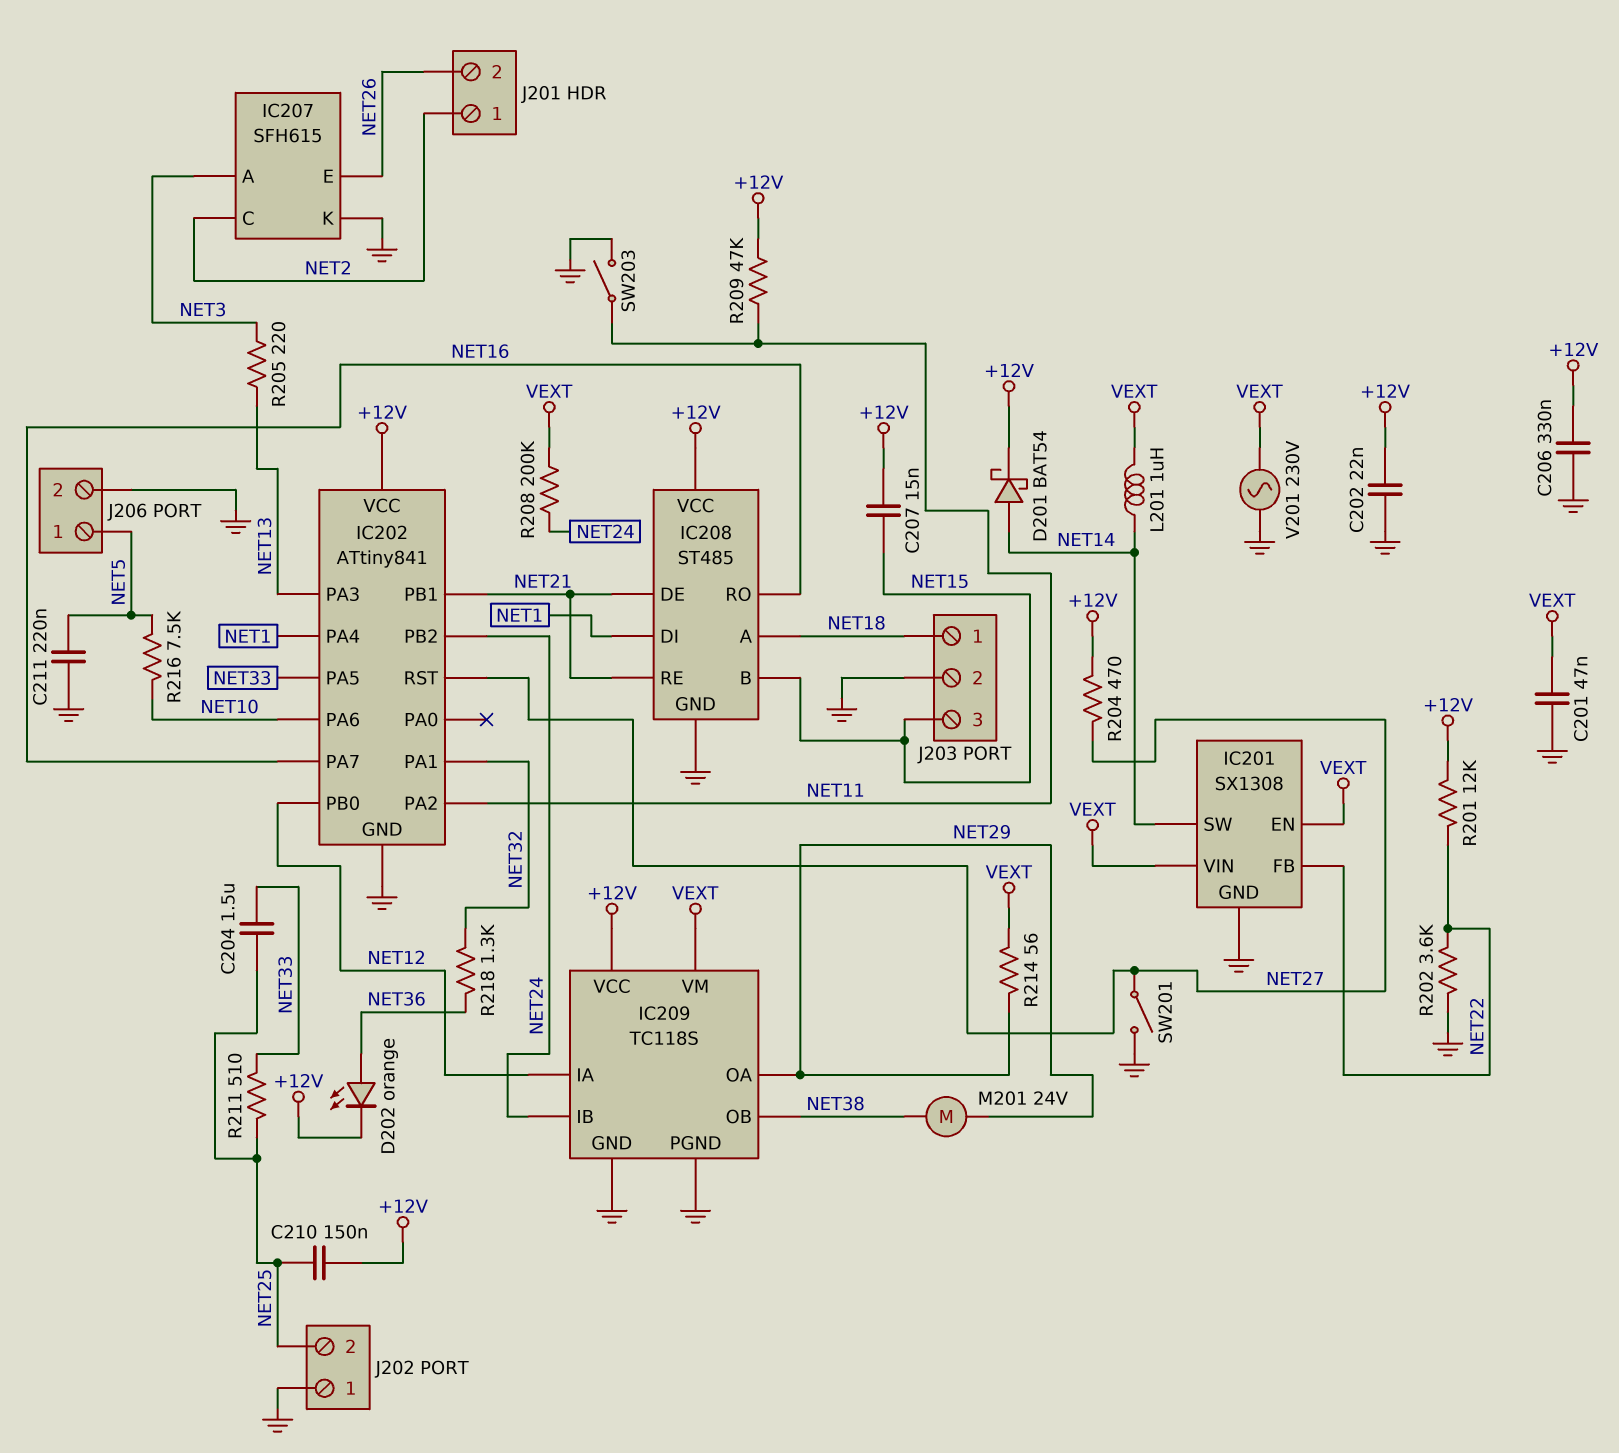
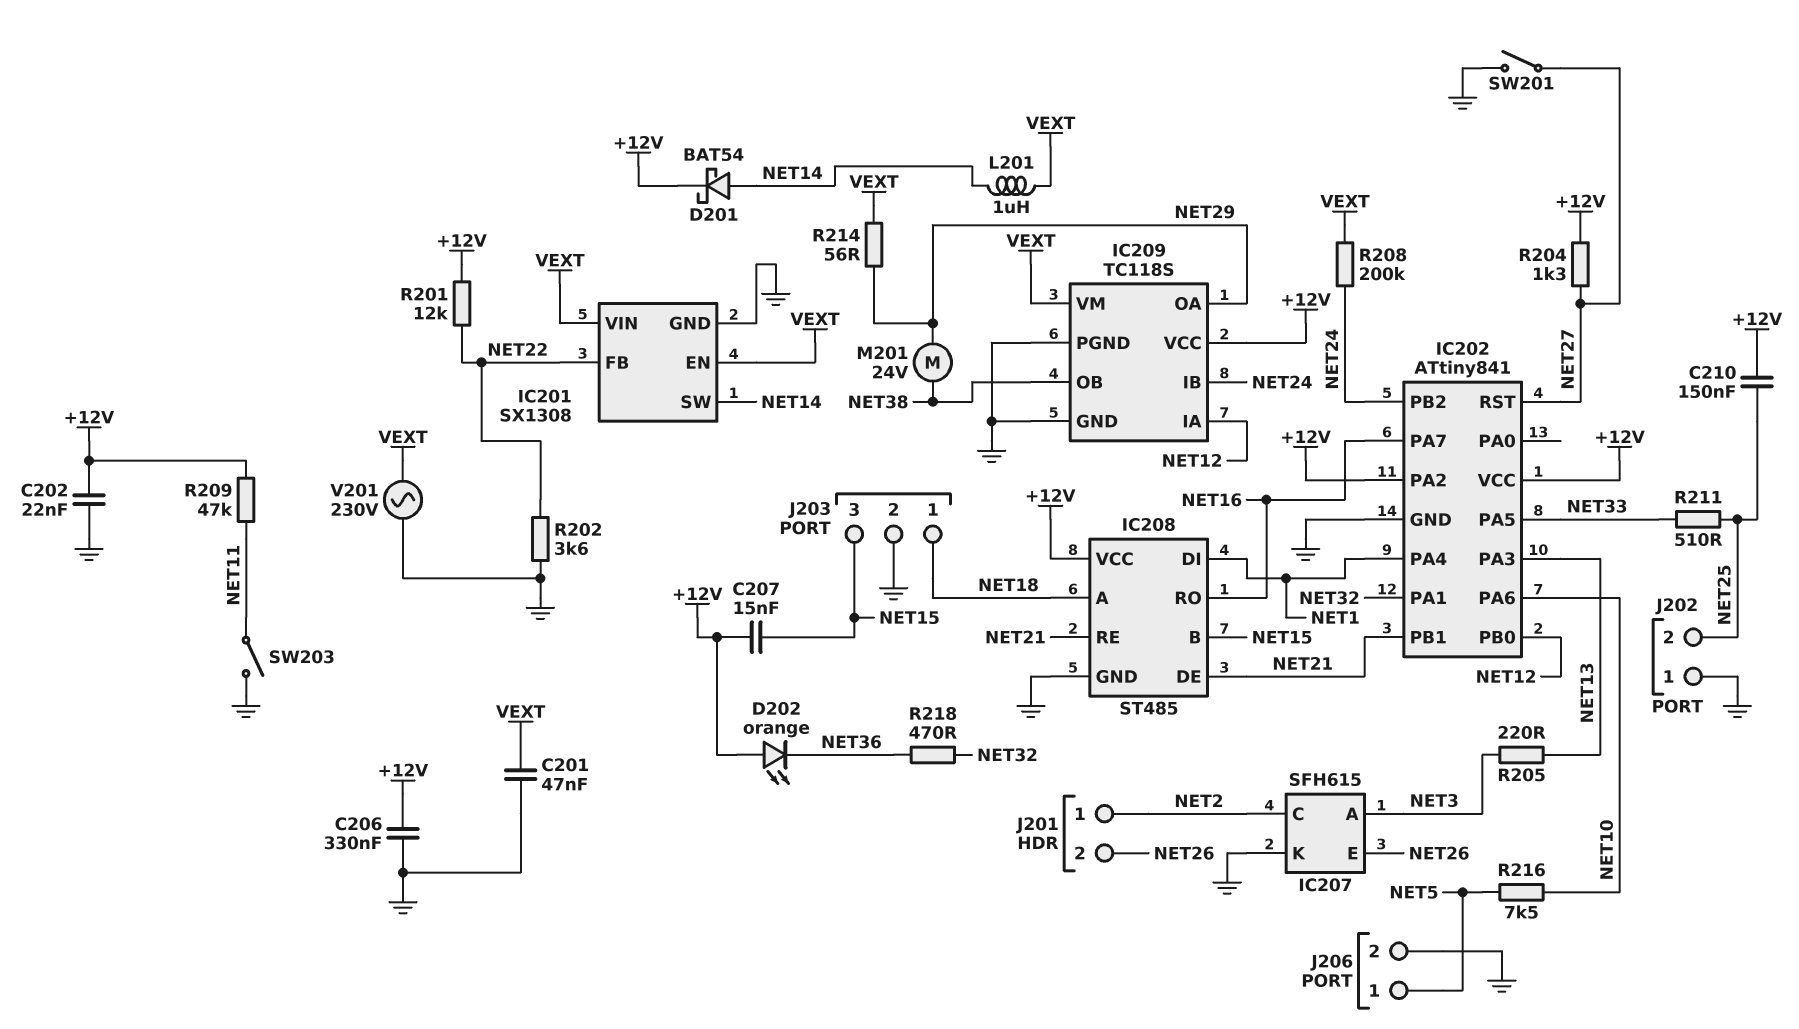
C204: 1.5uF (NET25, NET33) -> none
C211: 220nF (GND, NET5) -> none
D202: LED orange (A NET36, K +12V) -> LED orange (A +12V, K NET36)
IC202 pin PA2: NET11 -> +12V
R204: 470 (+12V, NET27) -> 1.3k (+12V, NET27)
R218: 1.3k (NET32, NET36) -> 470 (NET32, NET36)

